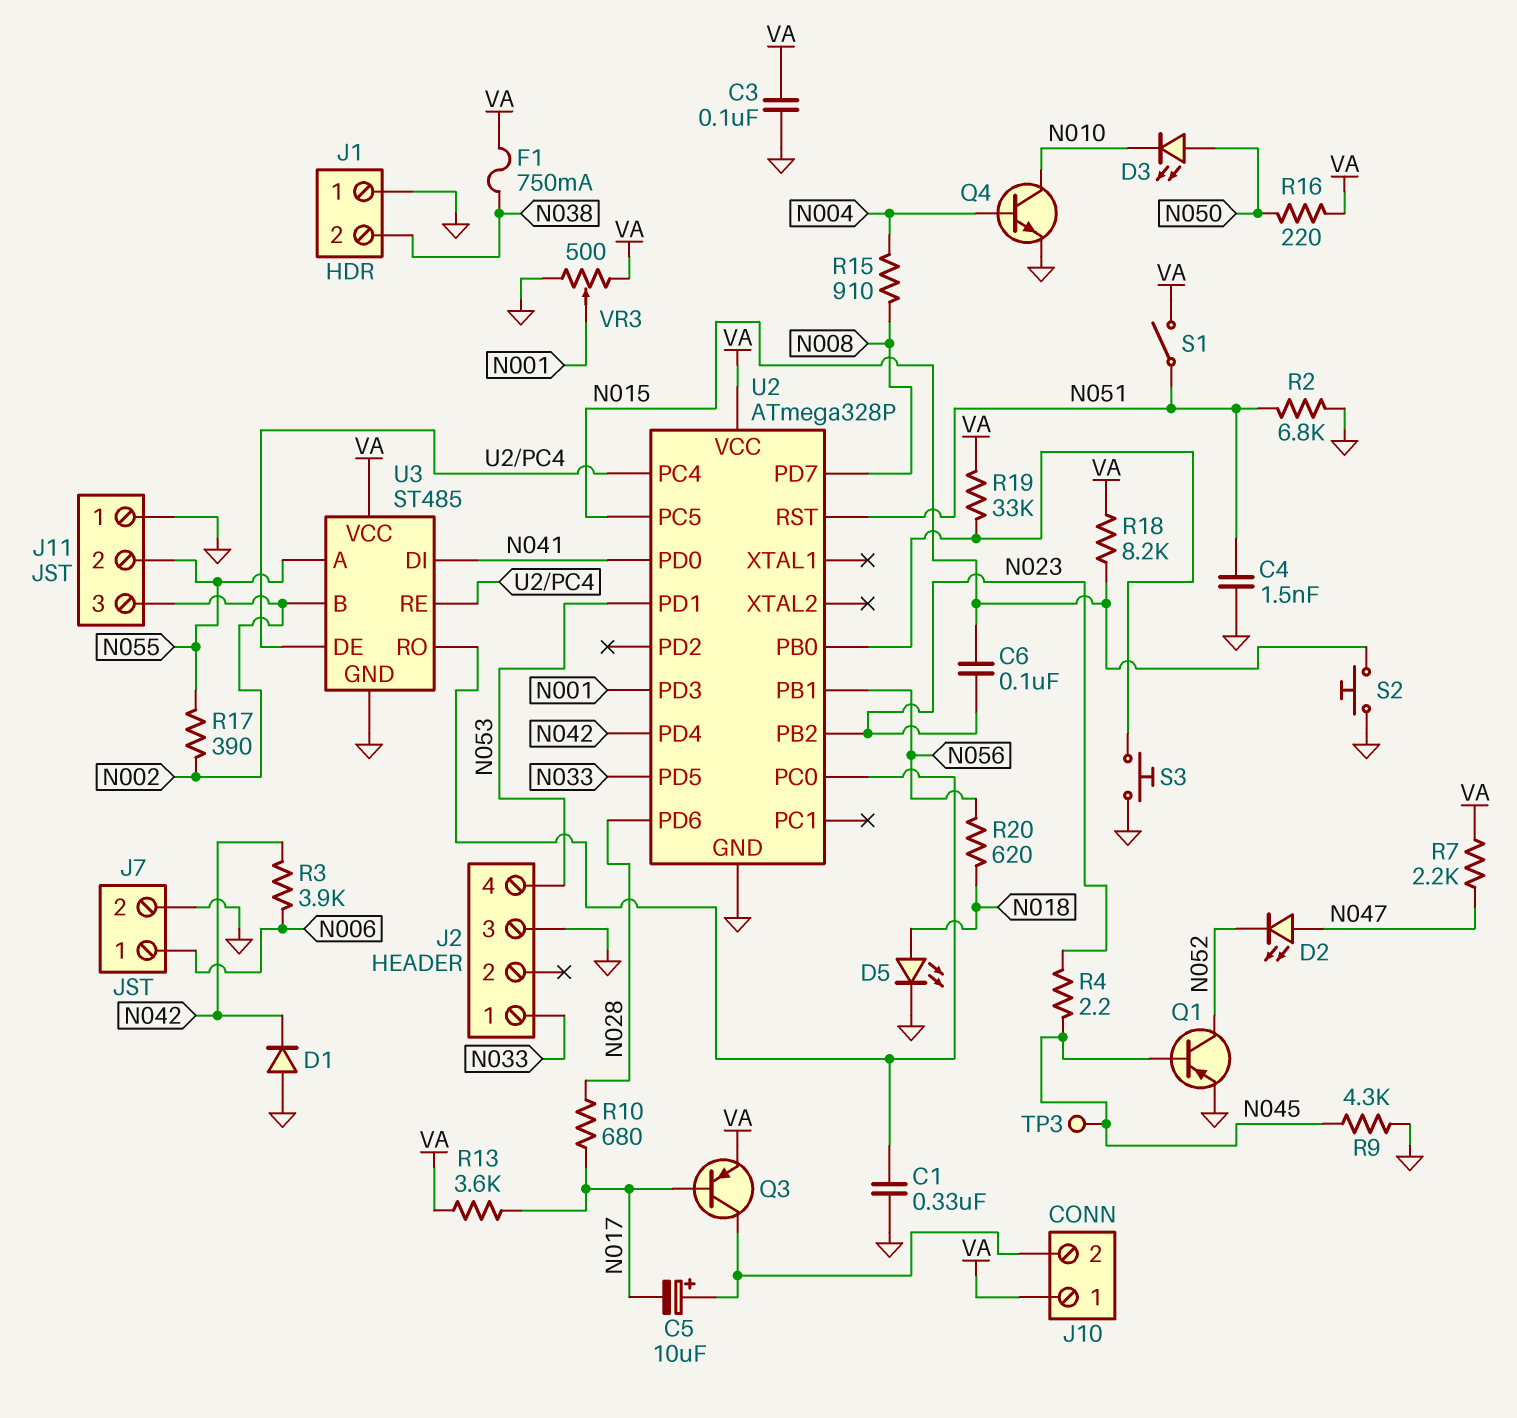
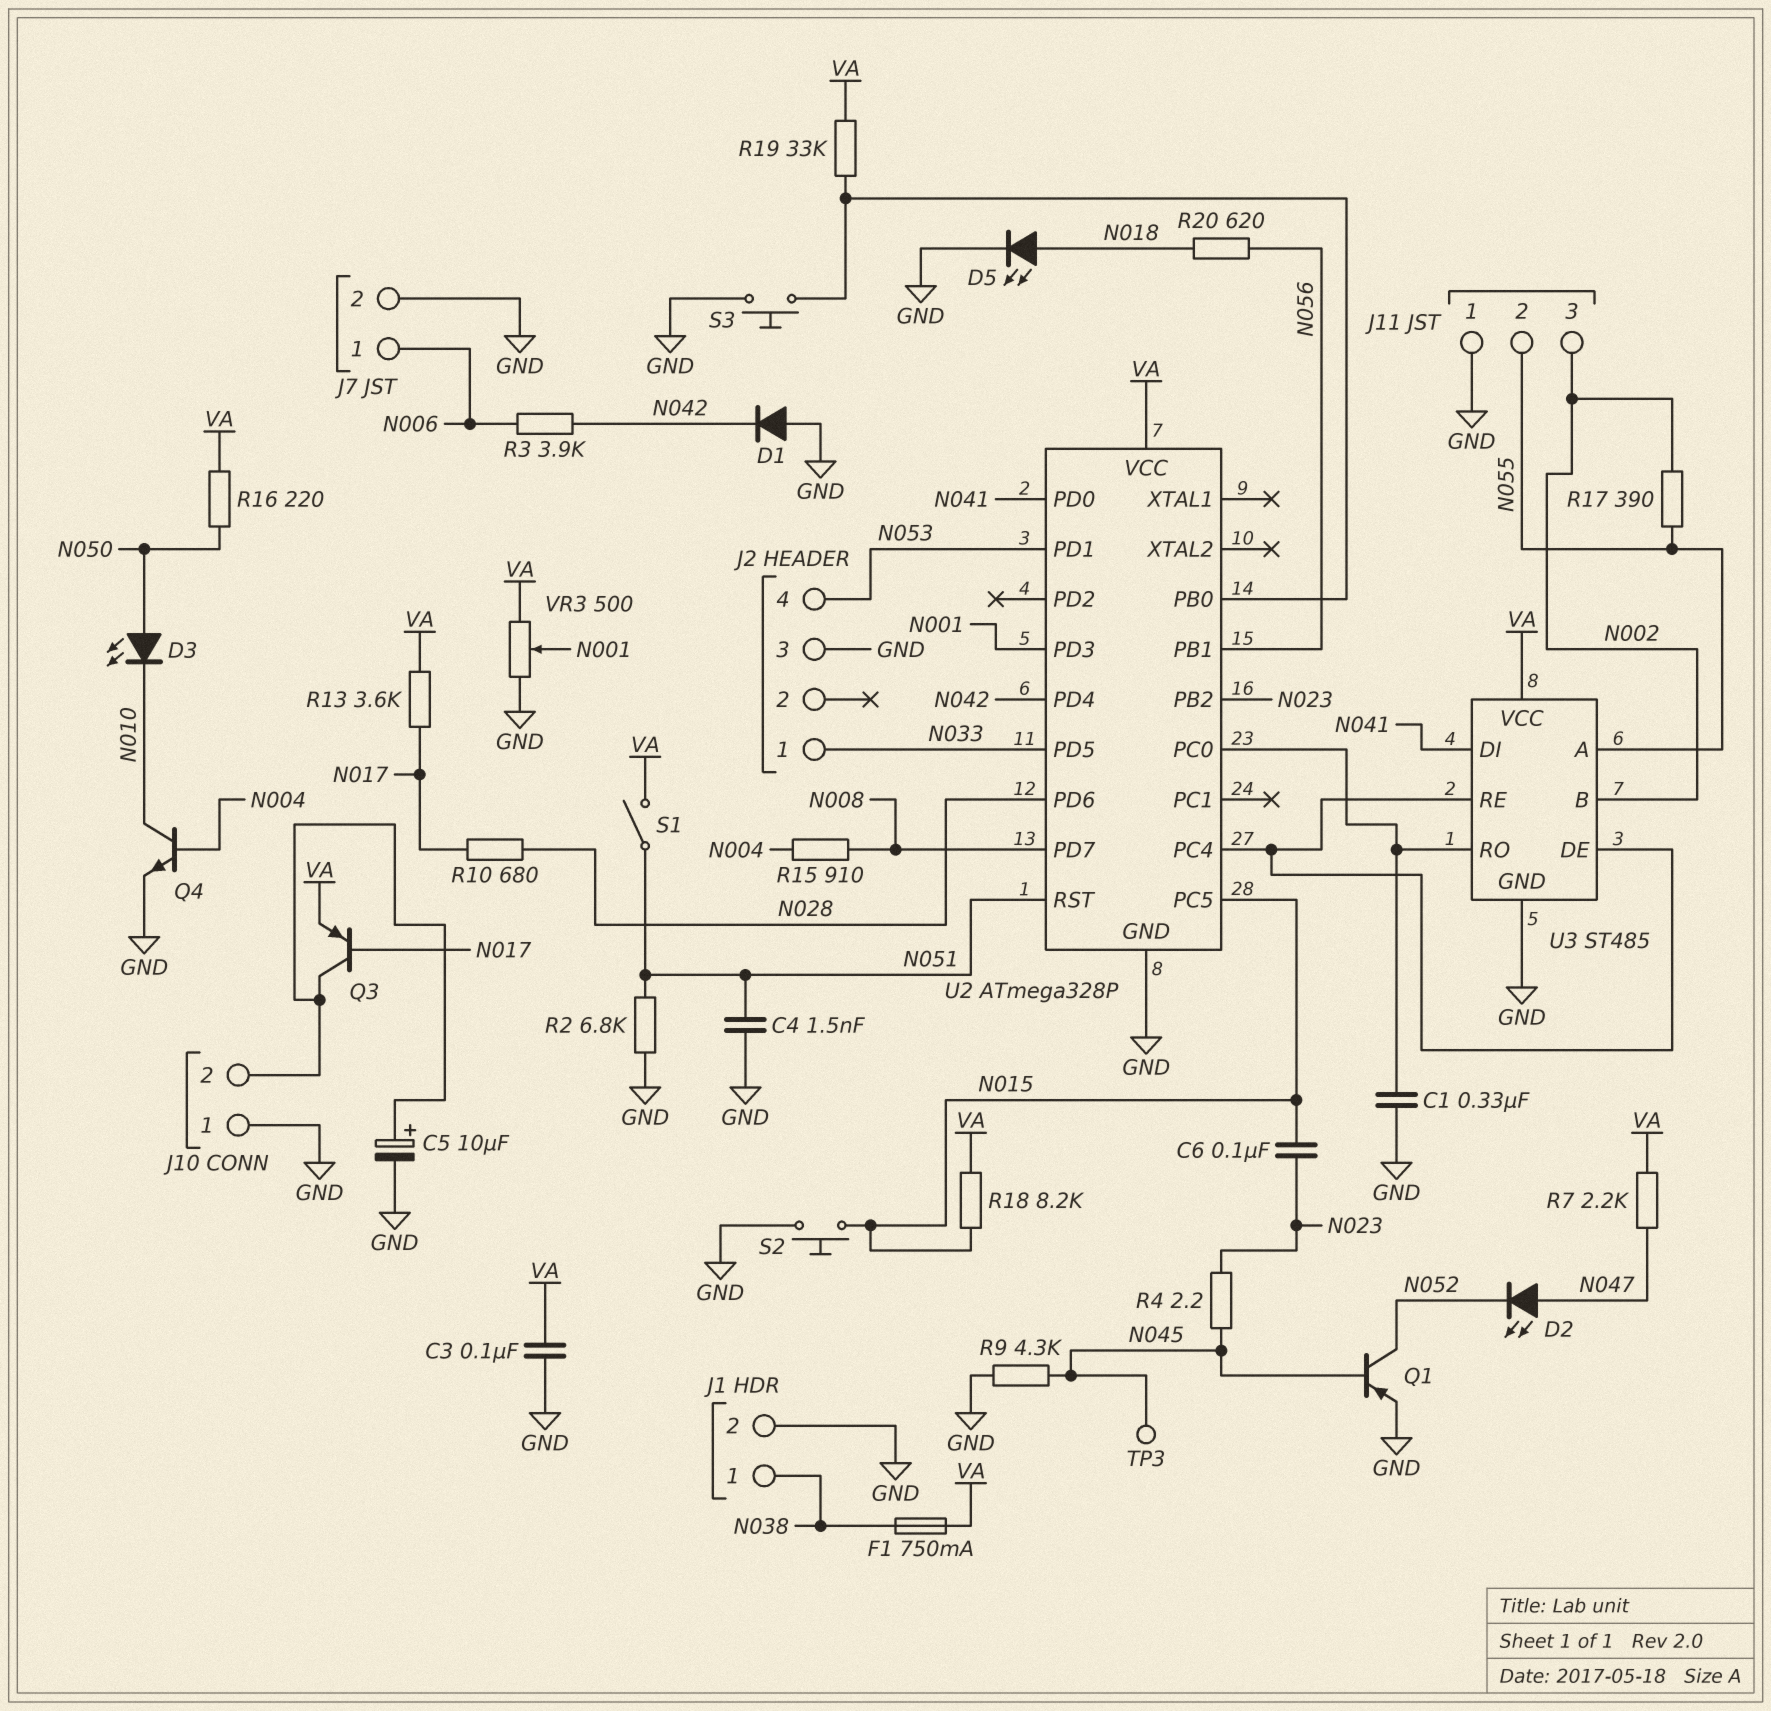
C5: 10uF (plus J10/2, minus N017) -> 10uF (plus J10/2, minus GND)
J1 pin 1: GND -> N038
J1 pin 2: N038 -> GND
J10 pin 1: VA -> GND

